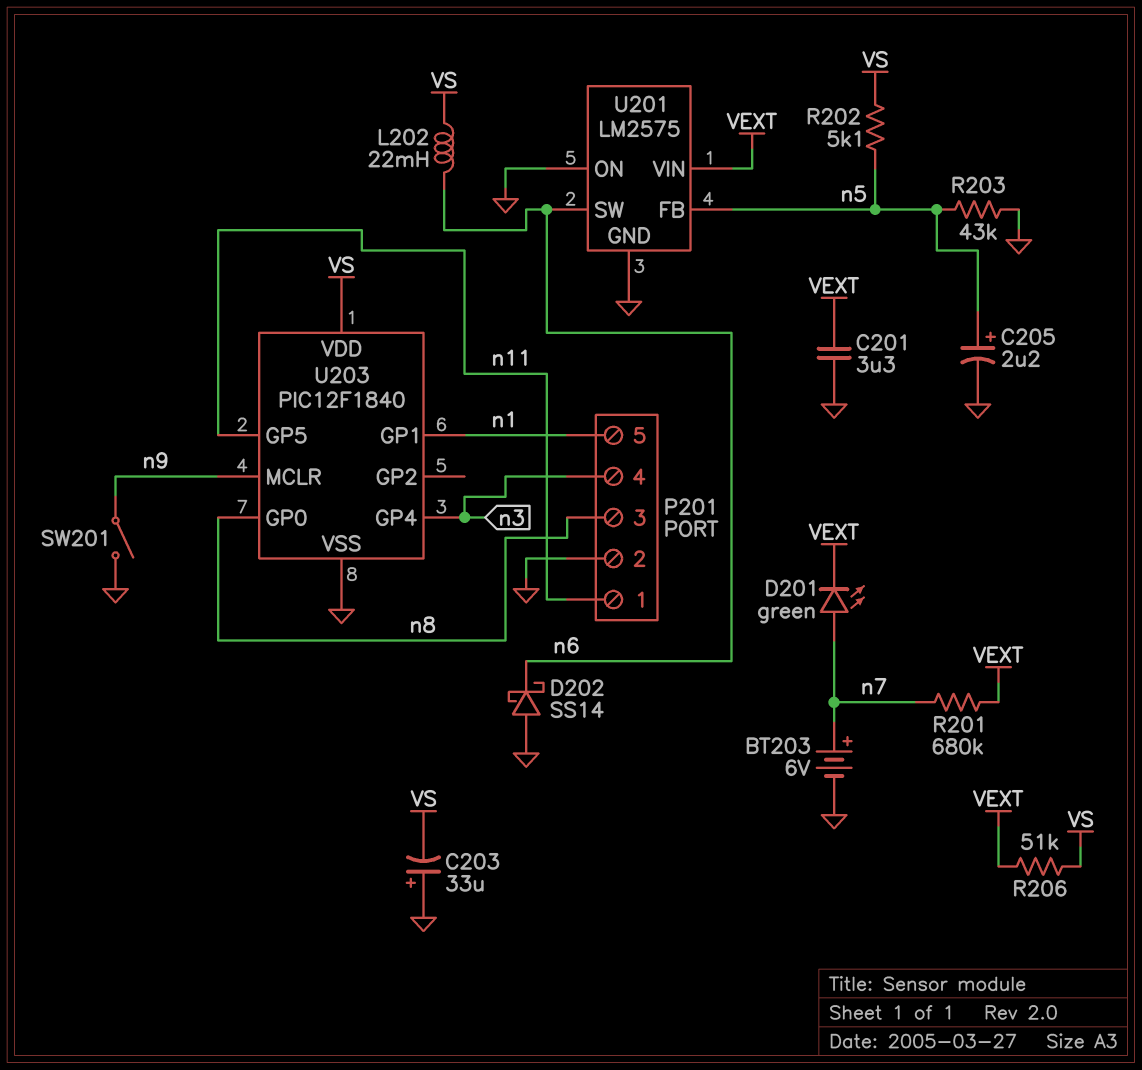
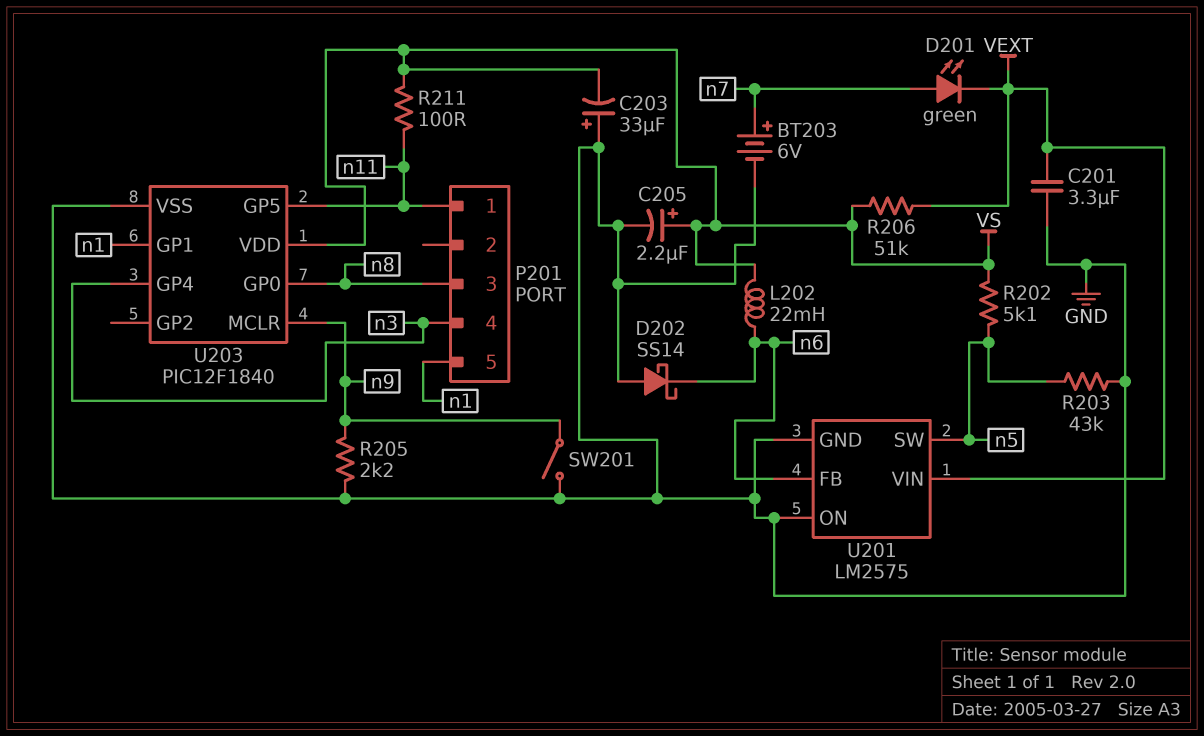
C205: 2.2uF (plus n5, minus GND) -> 2.2uF (plus VS, minus GND)
P201 pin 2: GND -> none
R201: 680k (VEXT, n7) -> none
R205: none -> 2.2k (GND, n9)
R211: none -> 100 (VS, n11)
U201 pin FB: n5 -> n6
U201 pin SW: n6 -> n5

